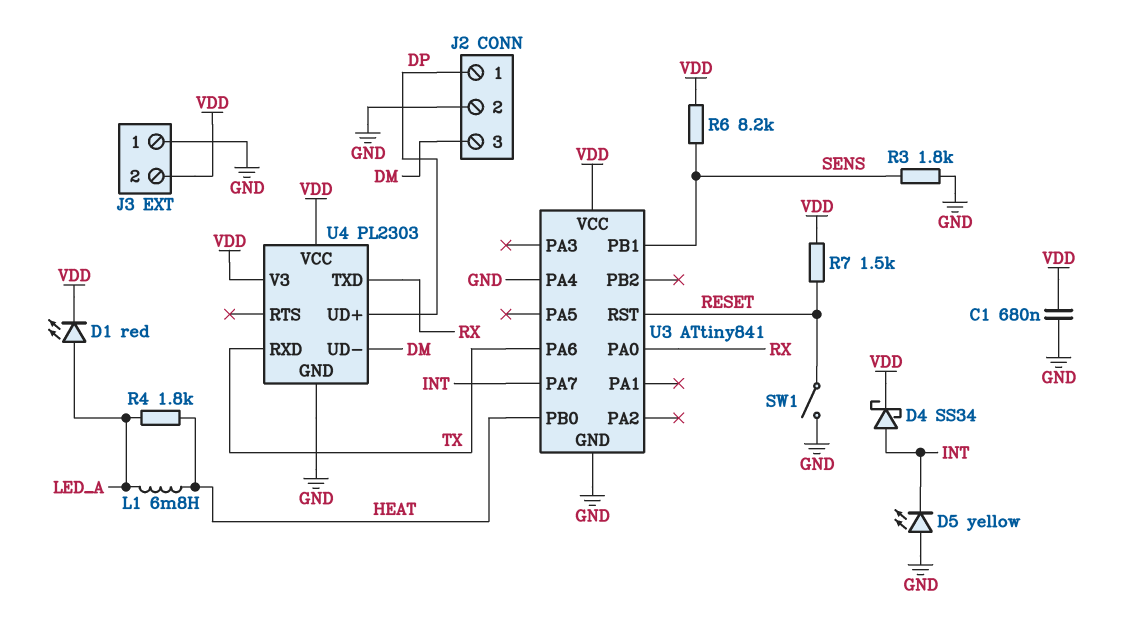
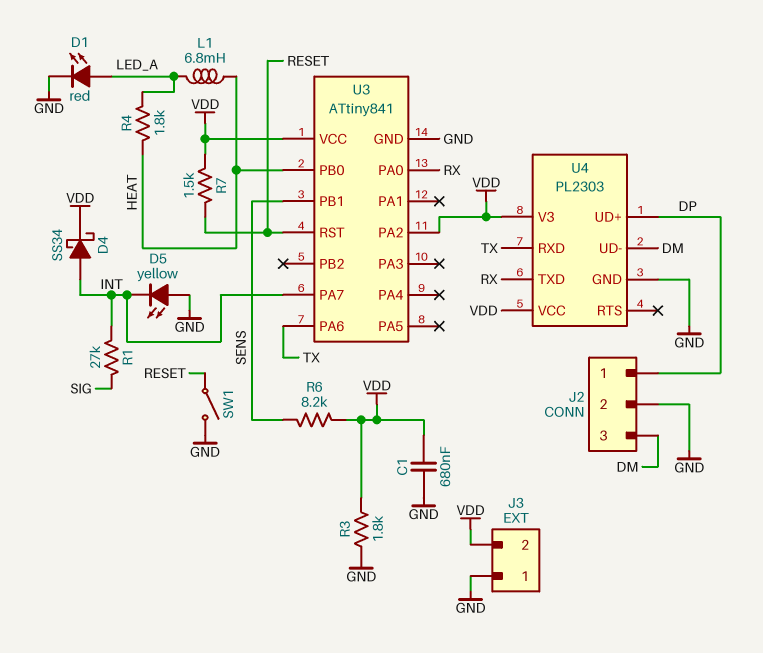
D1: LED red (A LED_A, K VDD) -> LED red (A LED_A, K GND)
R1: none -> 27k (INT, SIG)
R3: 1.8k (GND, SENS) -> 1.8k (GND, VDD)
U3 pin PA2: none -> VDD
U3 pin PA4: GND -> none

